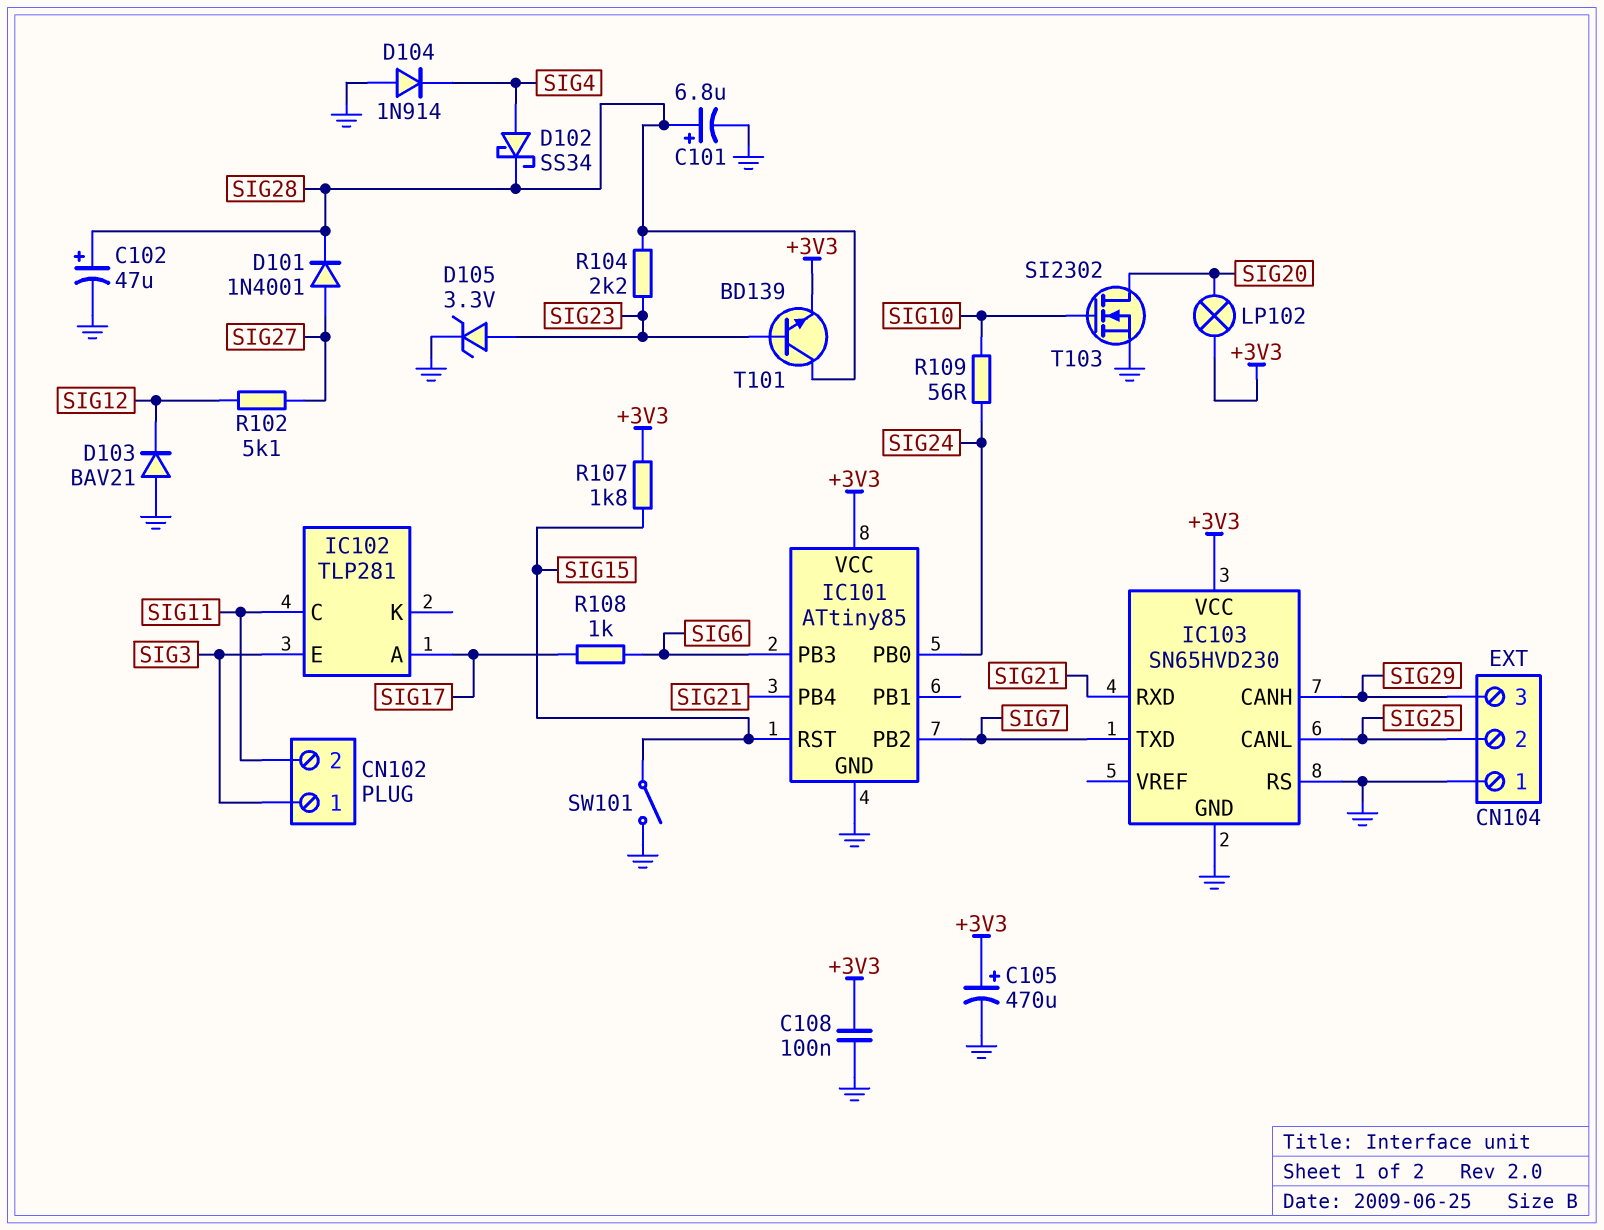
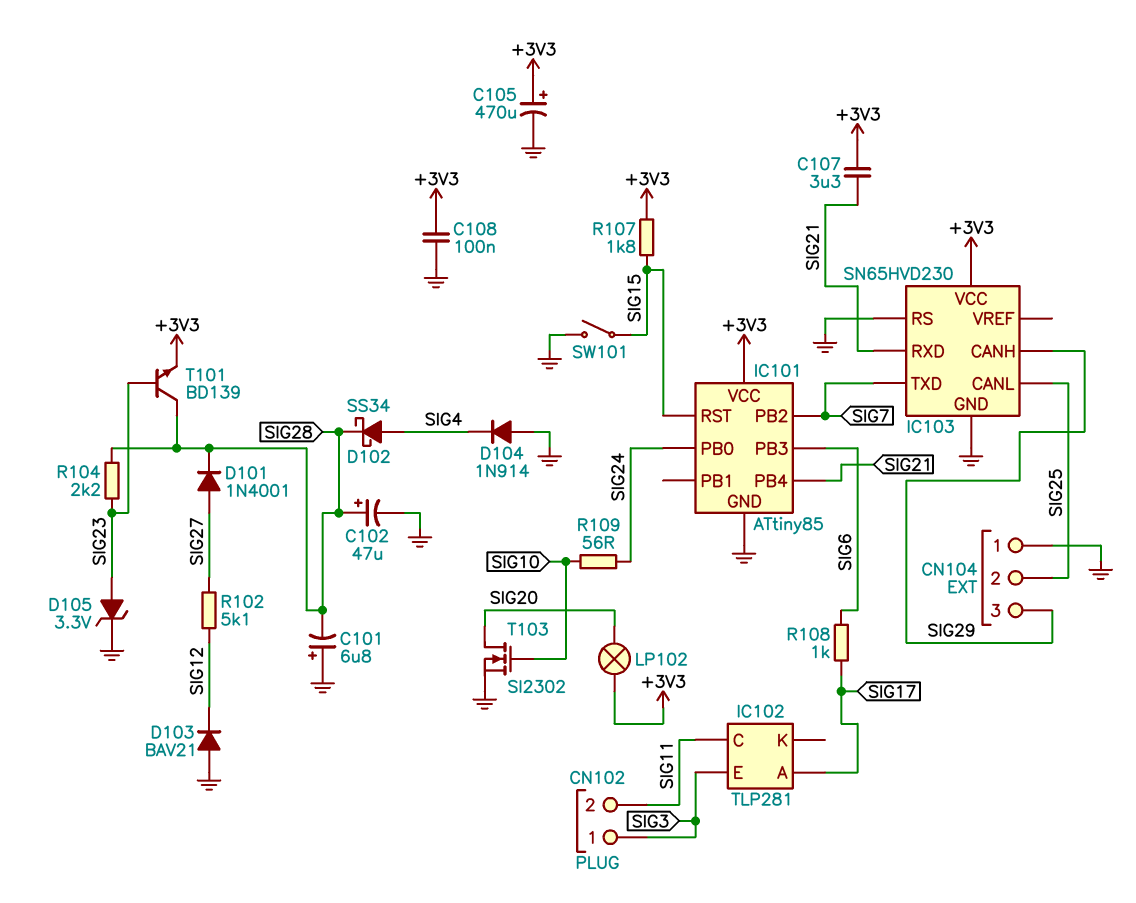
C101: 6.8uF (plus SIG28, minus GND) -> 6.8uF (plus GND, minus SIG28)
C107: none -> 3.3uF (+3V3, SIG21)

